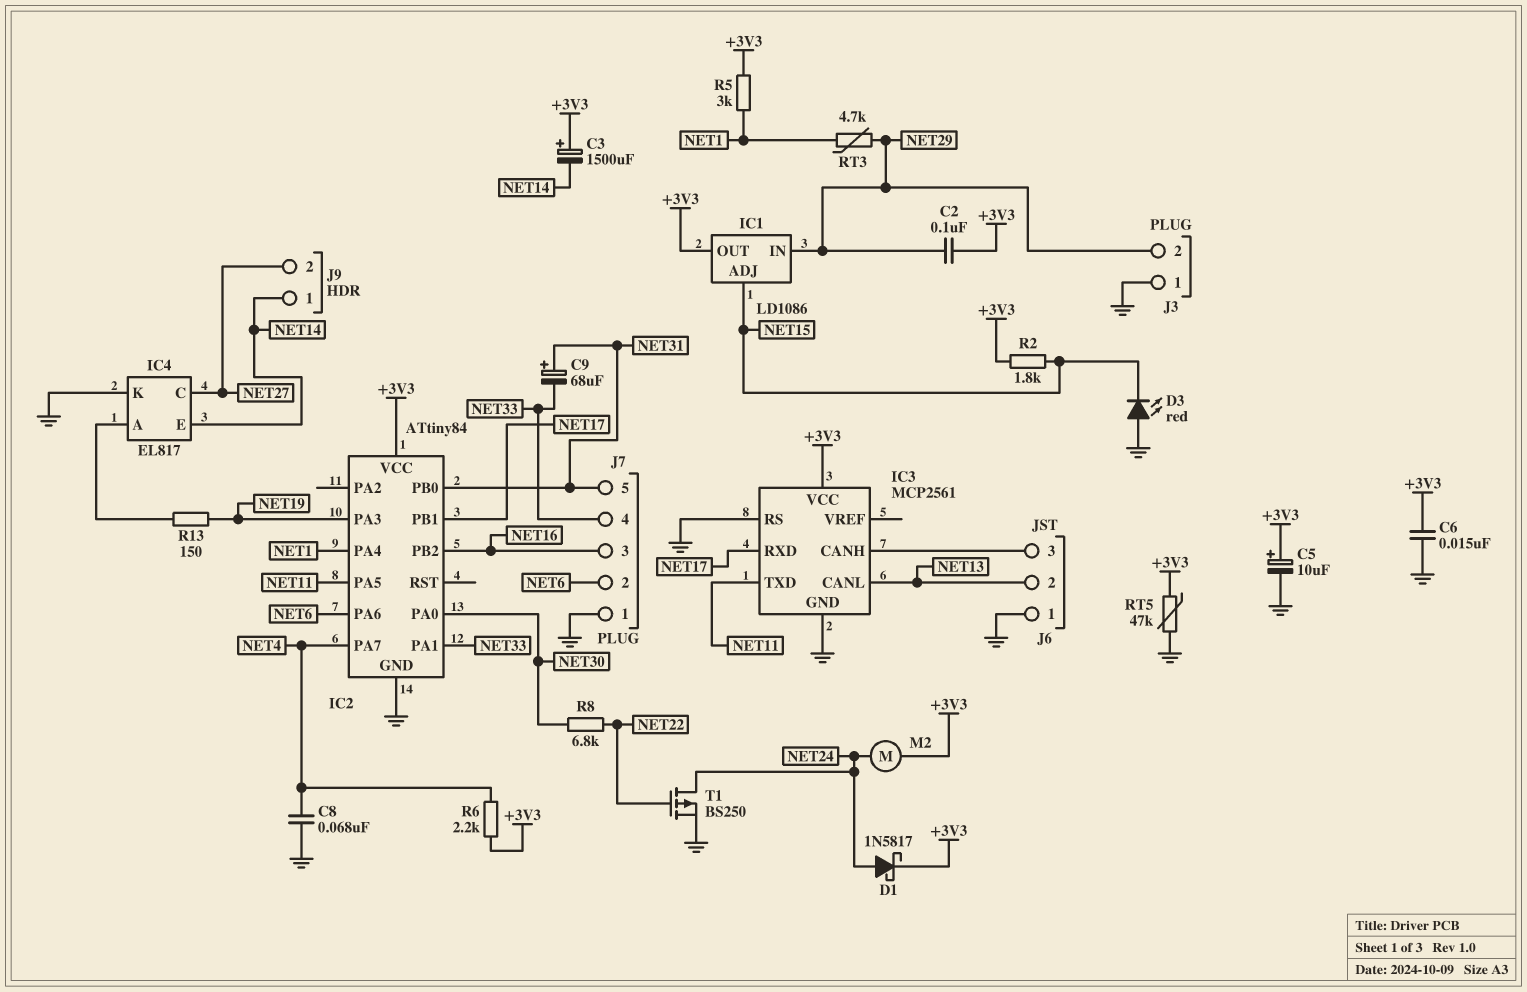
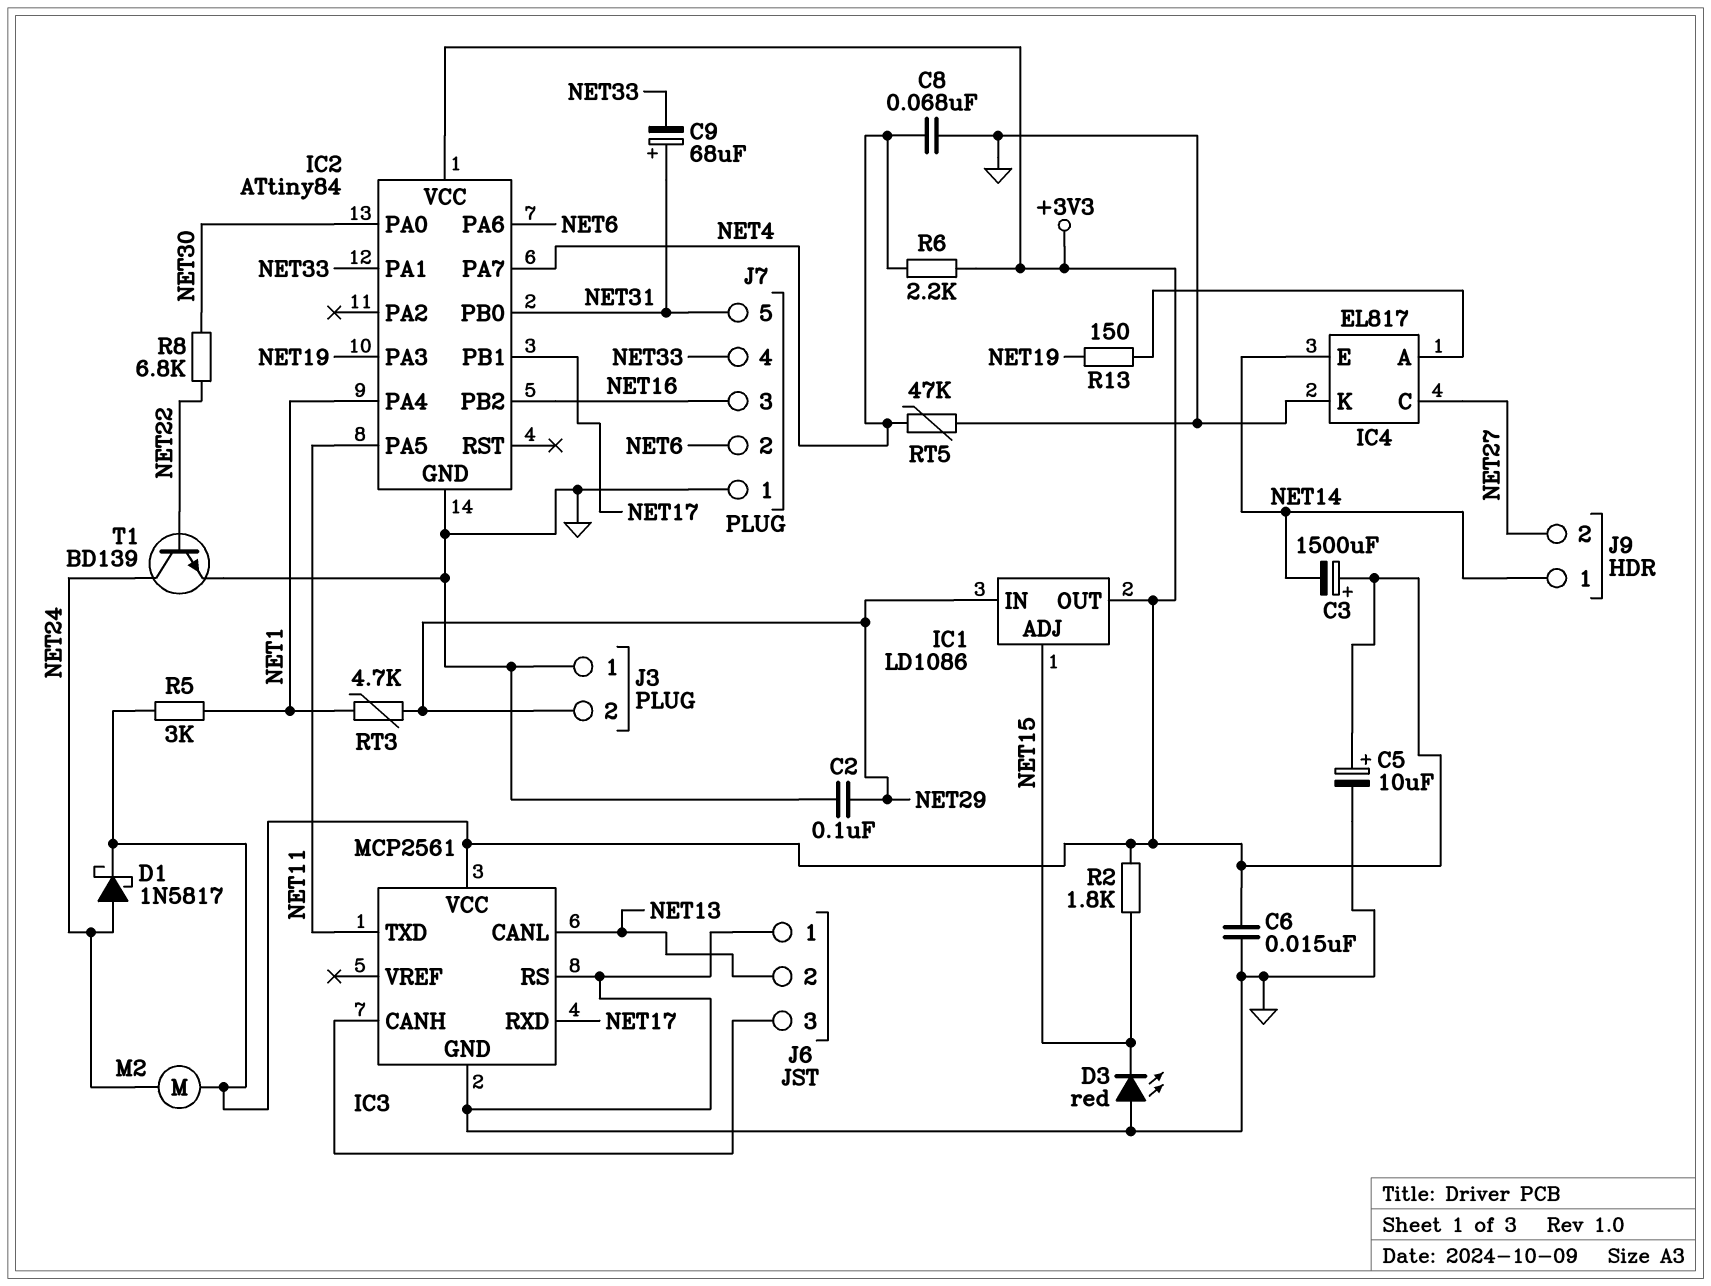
C2: 100nF (+3V3, NET29) -> 100nF (GND, NET29)
RT5: 47k (+3V3, GND) -> 47k (GND, NET4)
T1: PMOS BS250 (G NET22, D NET24, S GND) -> NPN BD139 (B NET22, C NET24, E GND)

